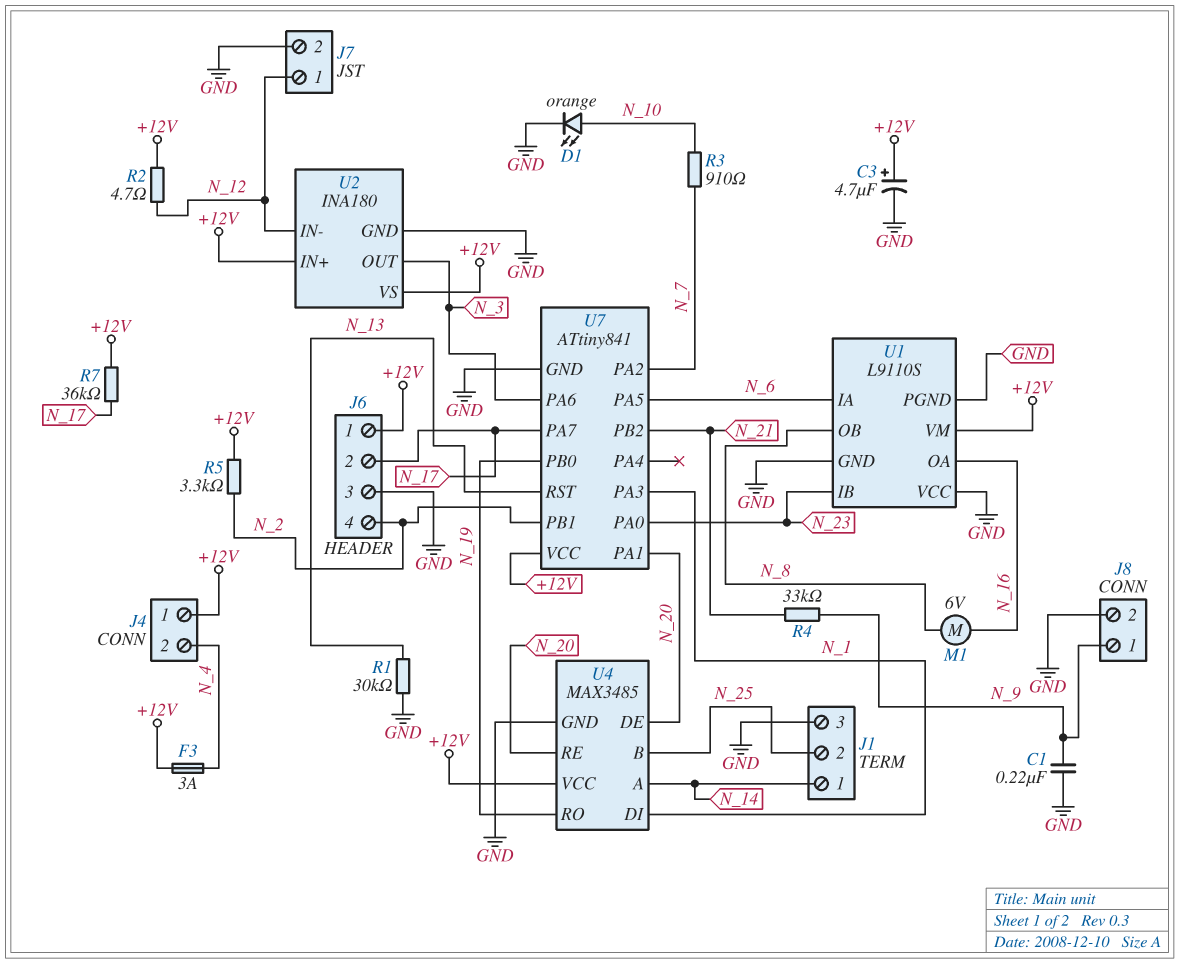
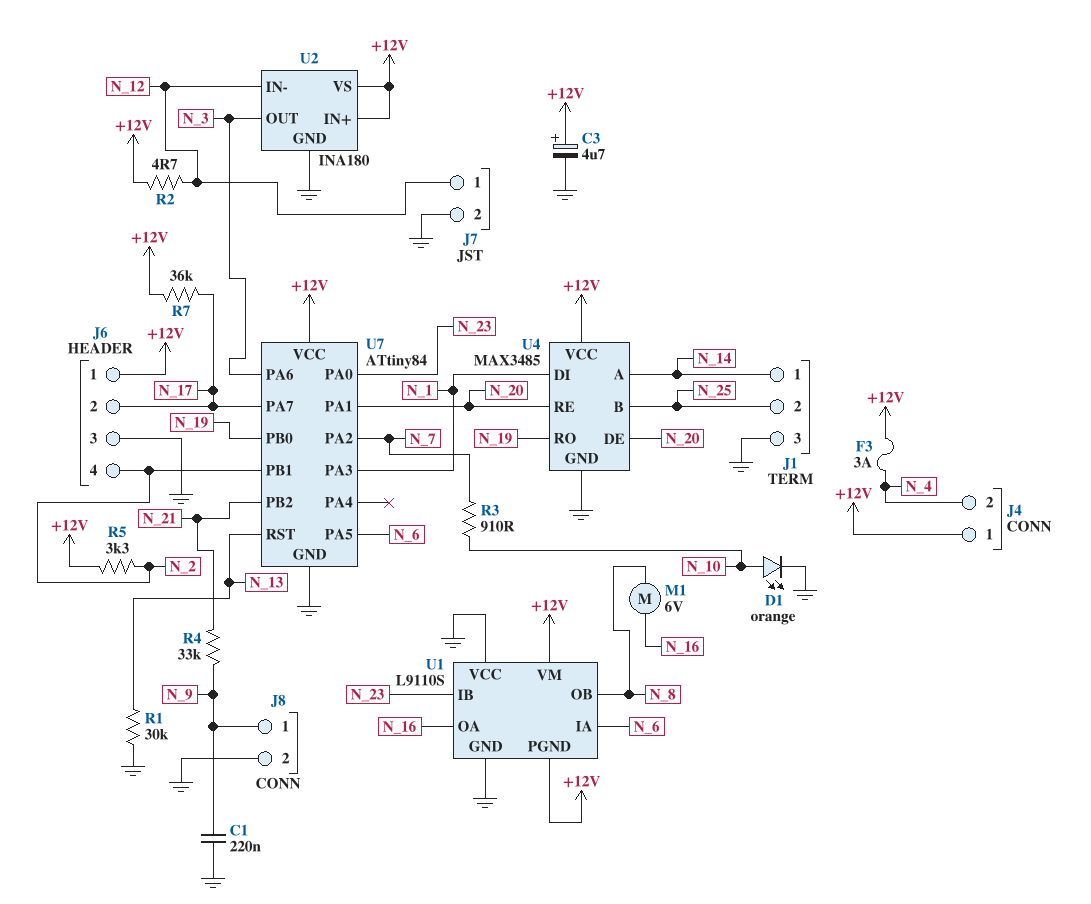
U1 pin PGND: GND -> +12V
U7: ATtiny841 -> ATtiny84

